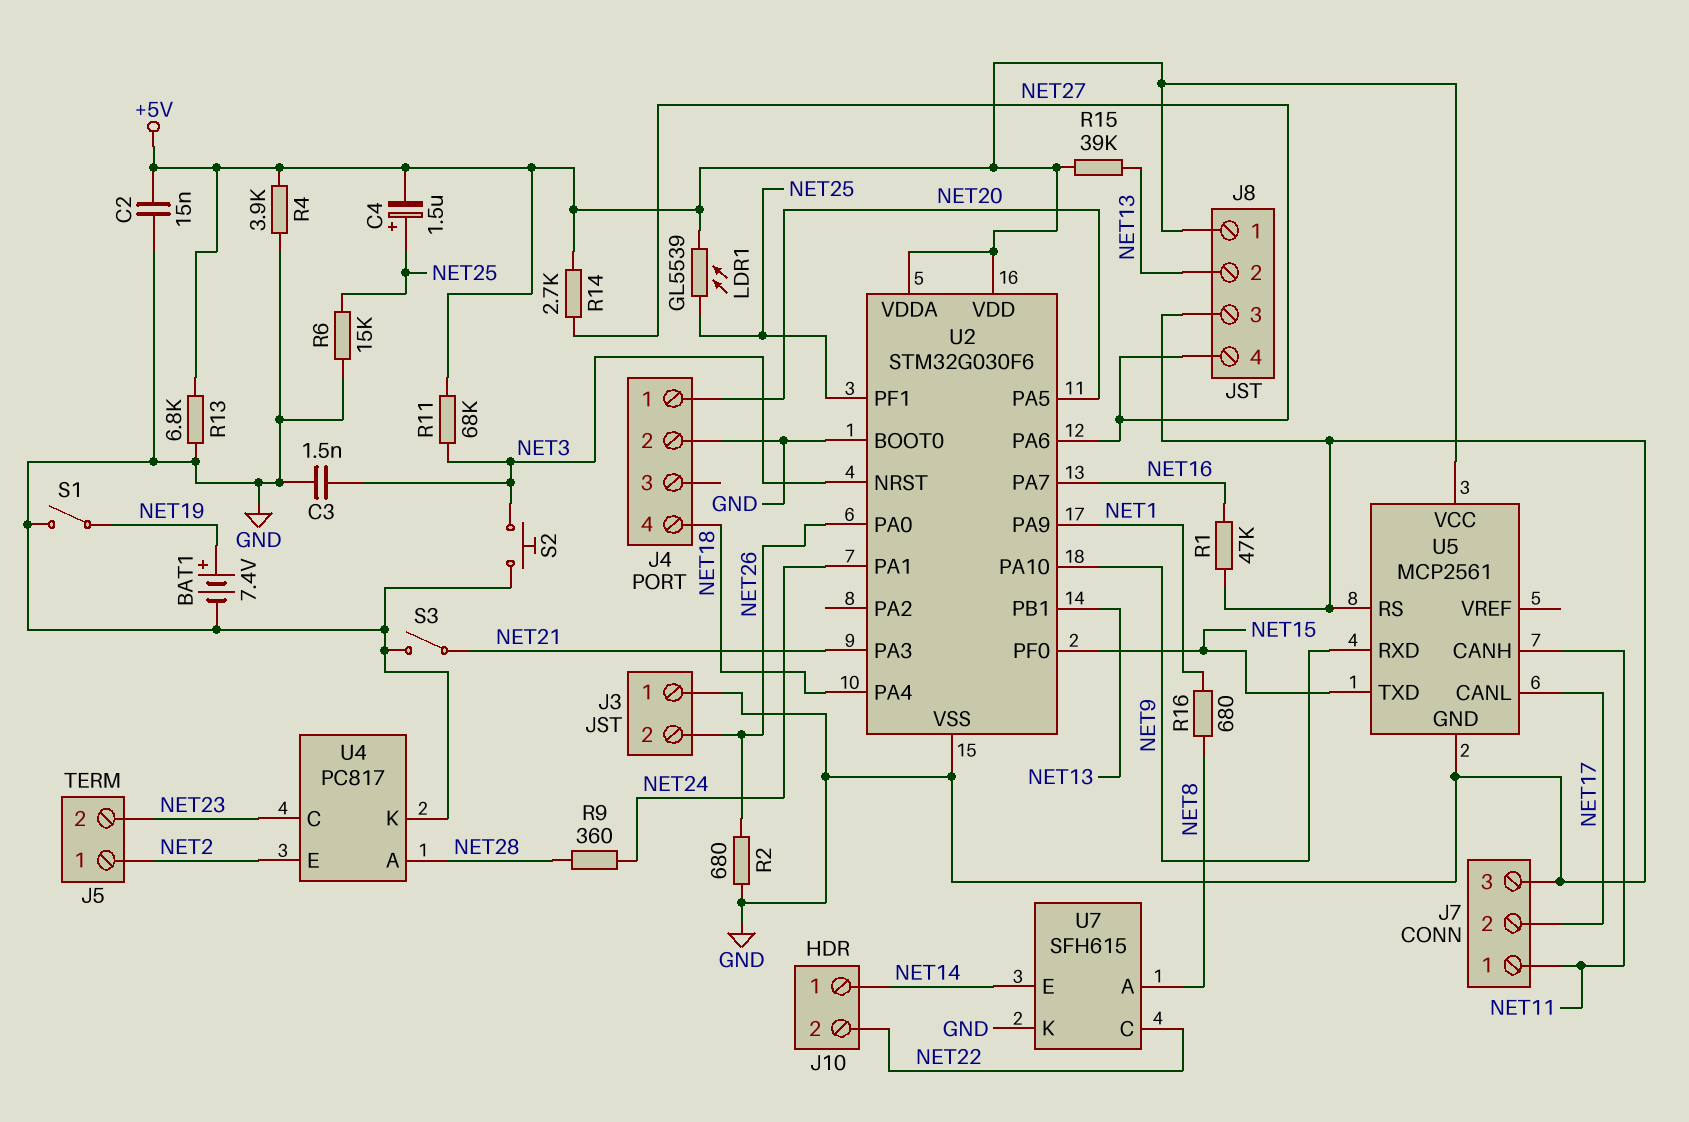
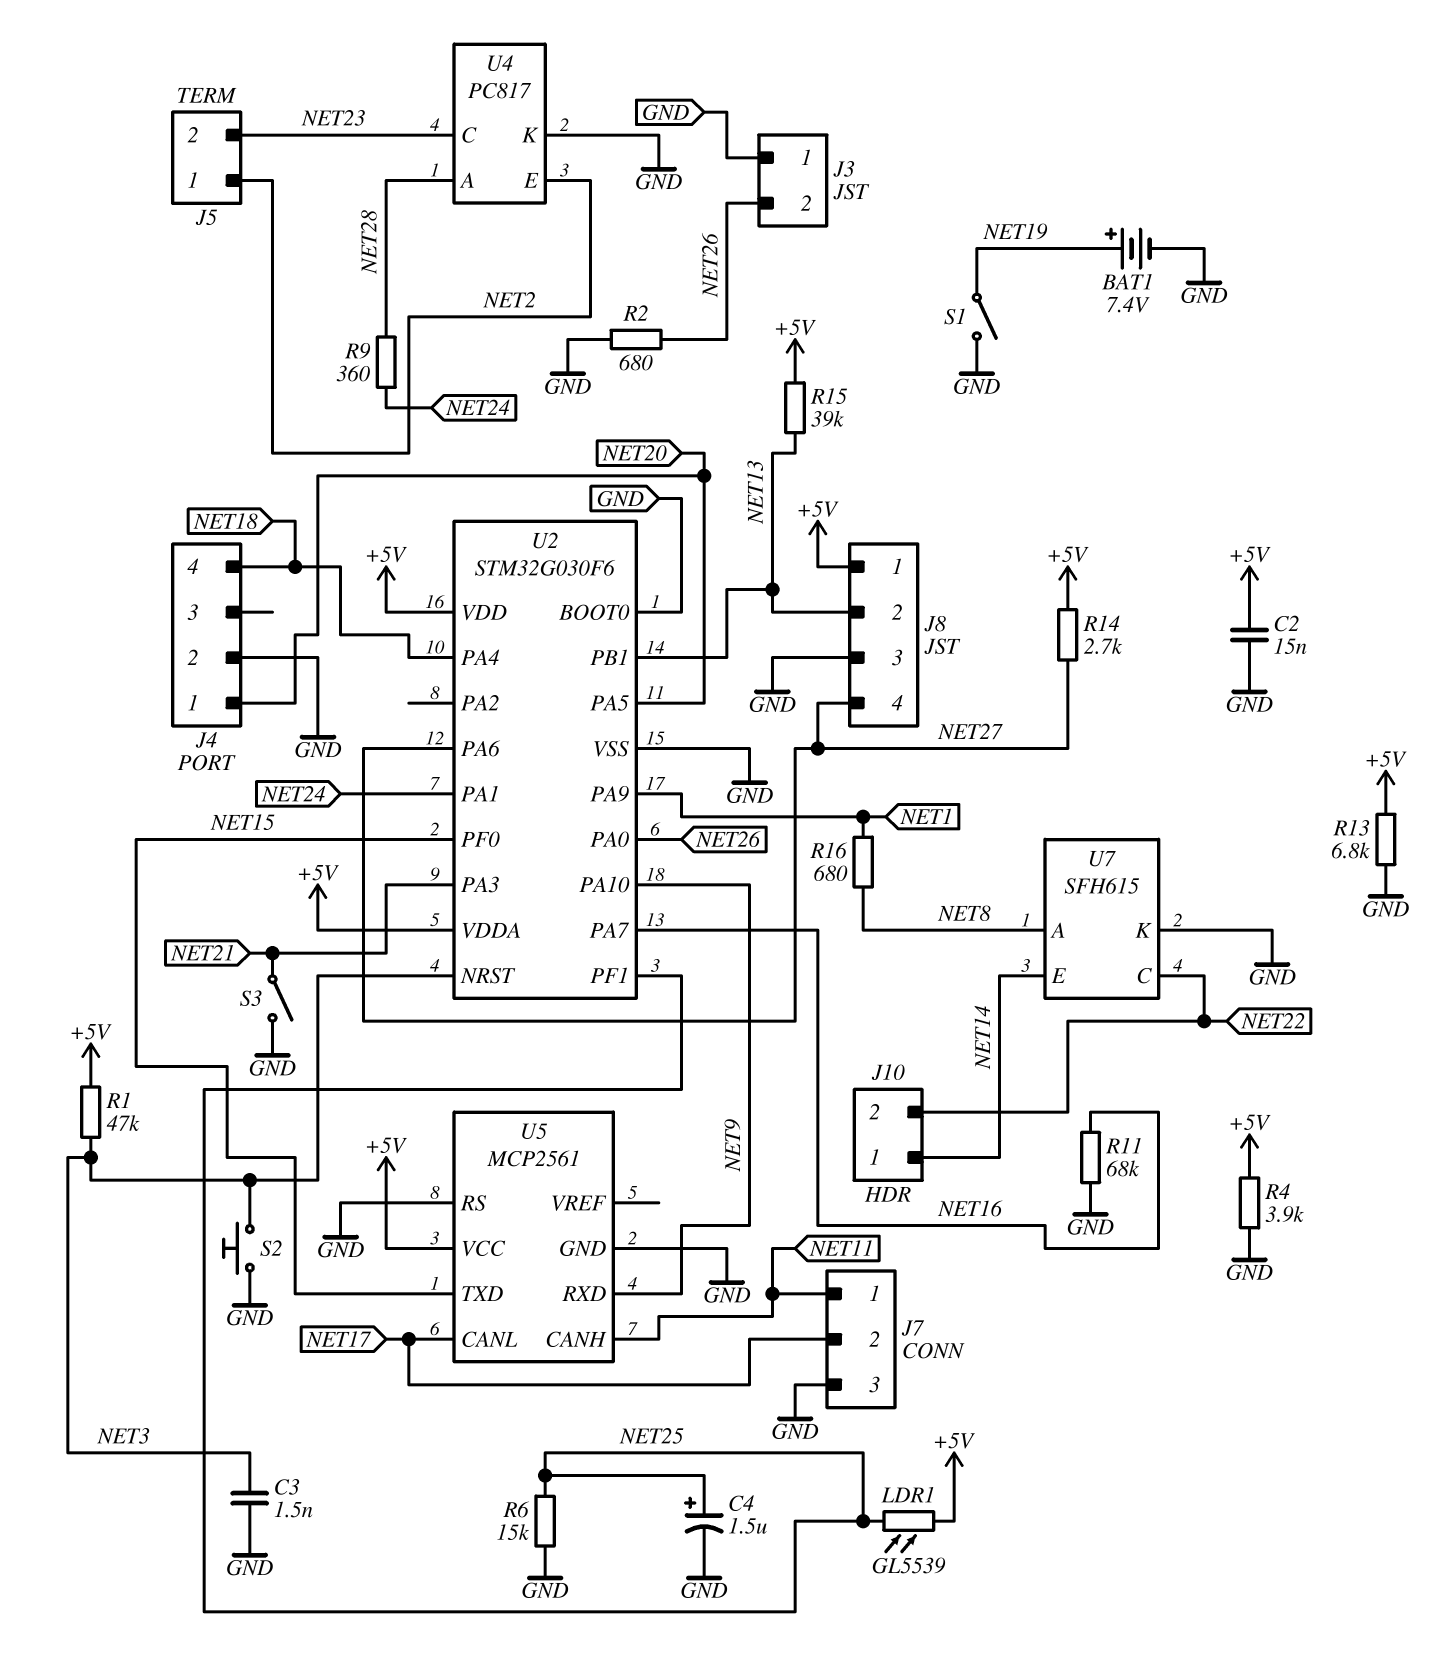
C4: 1.5uF (plus NET25, minus +5V) -> 1.5uF (plus NET25, minus GND)
R1: 47k (GND, NET16) -> 47k (+5V, NET3)
R11: 68k (+5V, NET3) -> 68k (GND, NET16)

